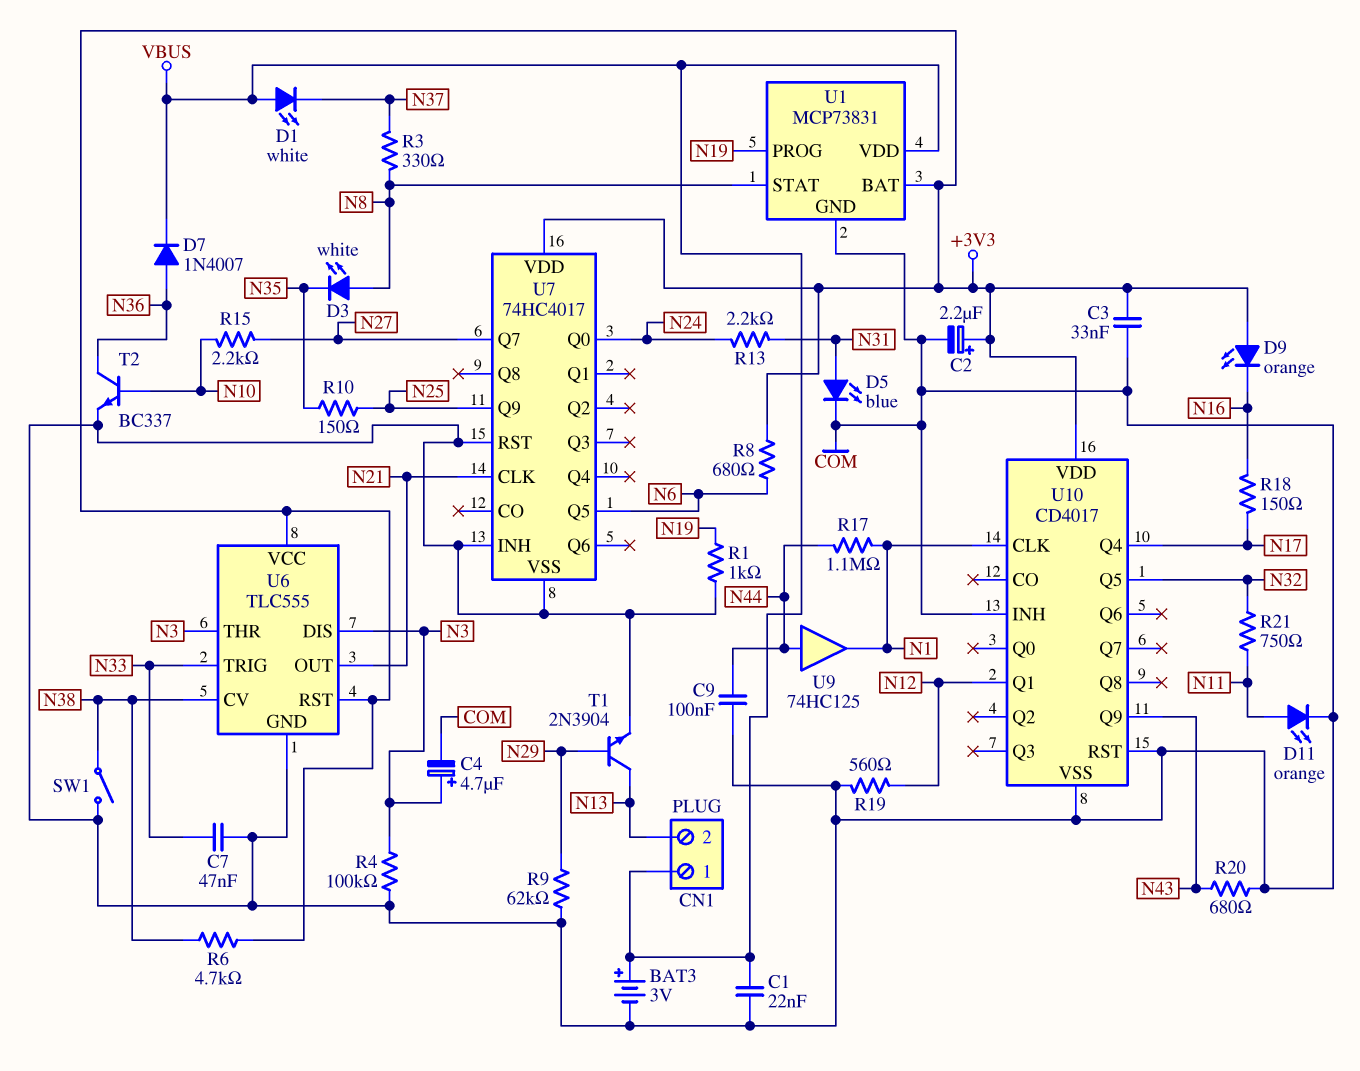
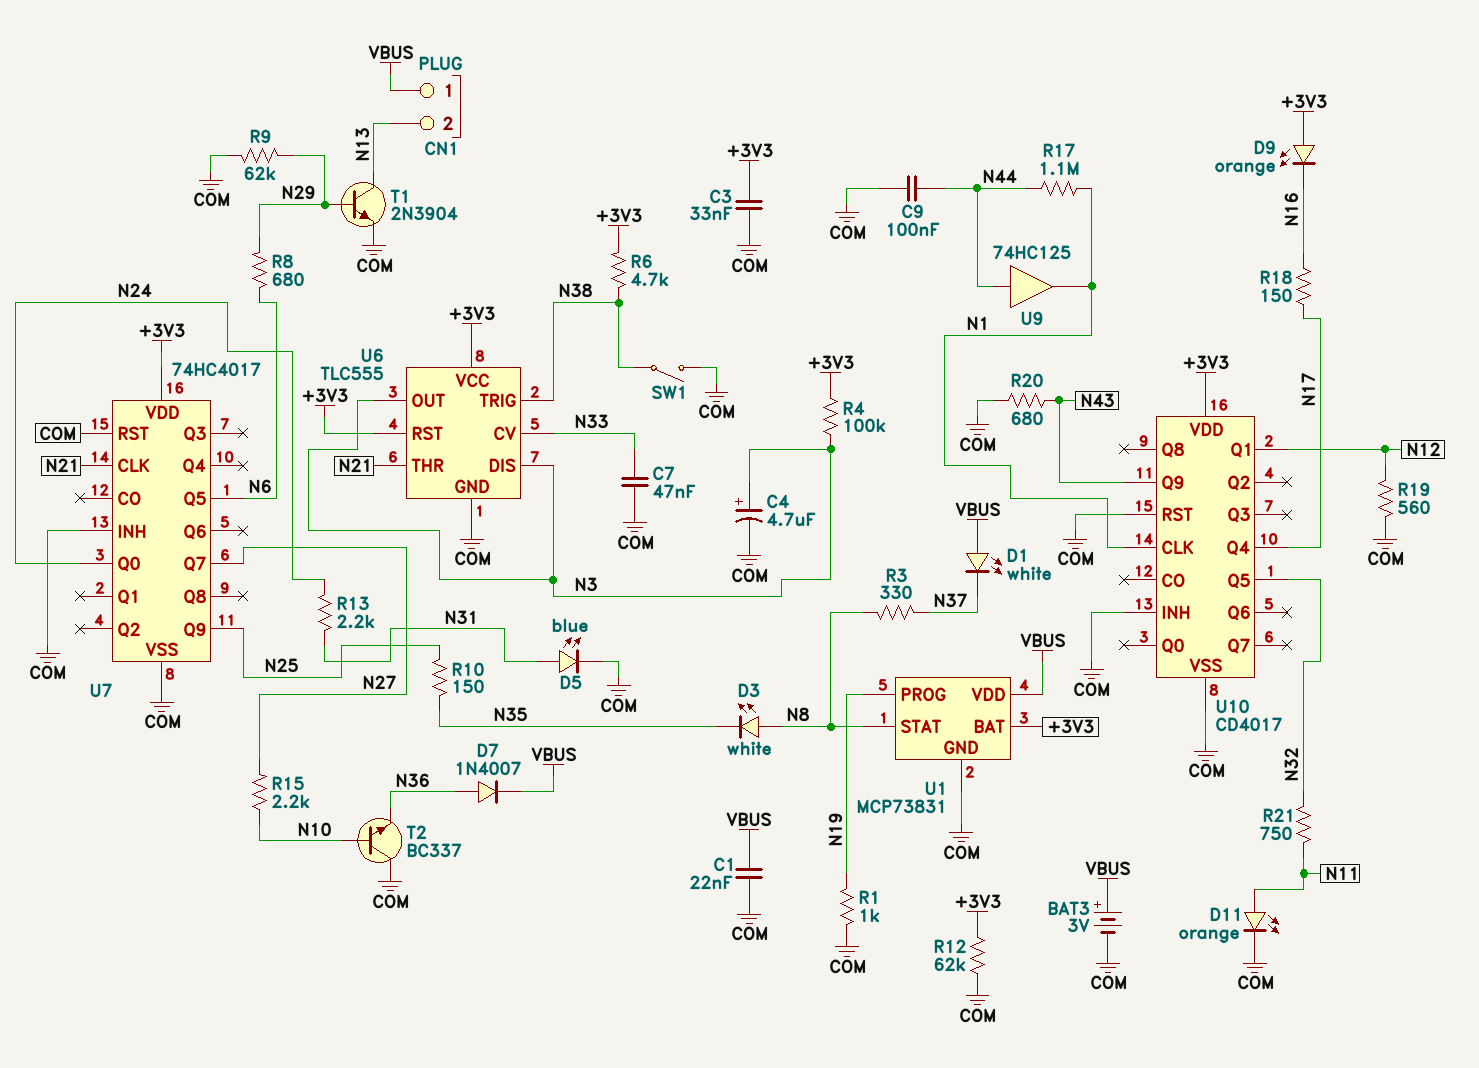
C2: 2.2uF (plus +3V3, minus COM) -> none
R4: 100k (COM, N3) -> 100k (+3V3, N3)
R8: 680 (+3V3, N6) -> 680 (N6, N29)
R12: none -> 62k (+3V3, COM)
T2: NPN BC337 (B N10, C N36, E COM) -> NPN BC337 (B N10, C COM, E N36)
U6 pin CV: N38 -> N33
U6 pin OUT: N21 -> N3
U6 pin THR: N3 -> N21
U6 pin TRIG: N33 -> N38

